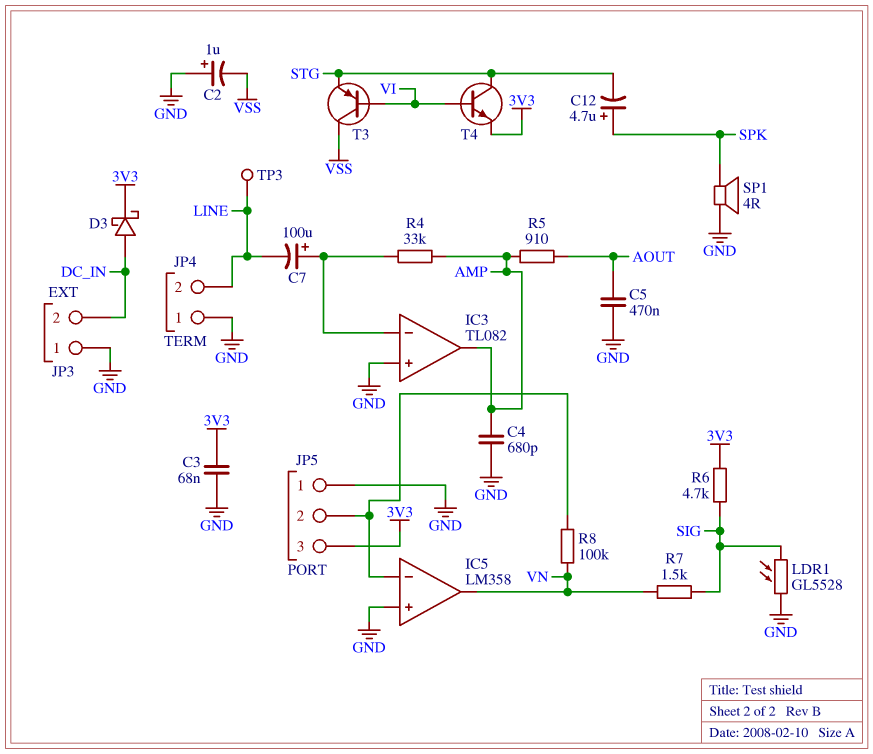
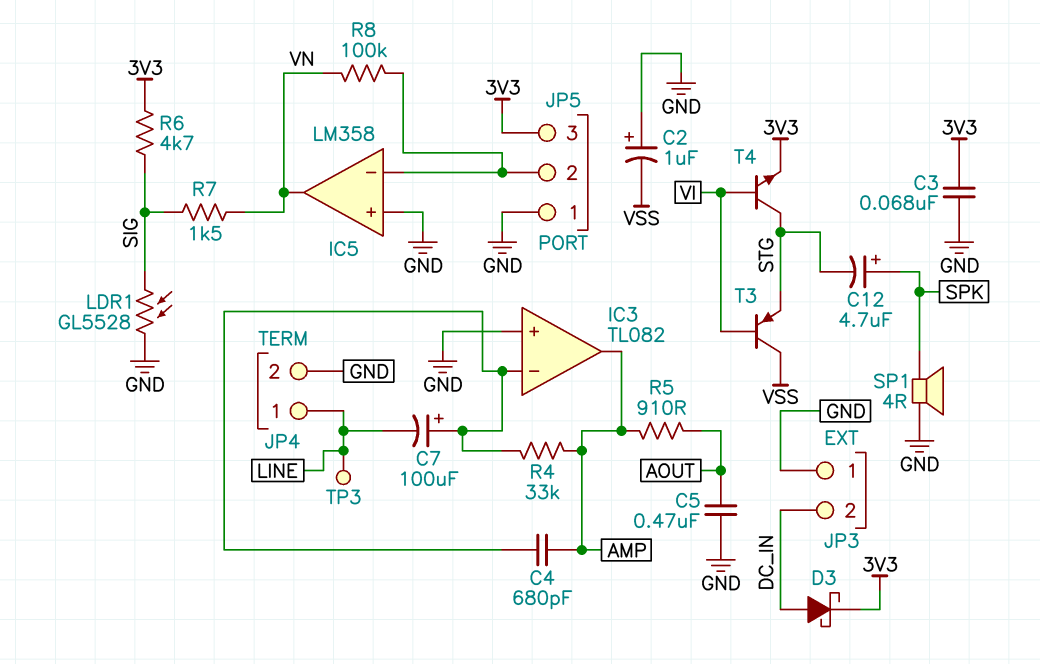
C4: 680pF (AMP, GND) -> 680pF (AMP, IC3/in-)
JP4 pin 1: GND -> LINE
JP4 pin 2: LINE -> GND

